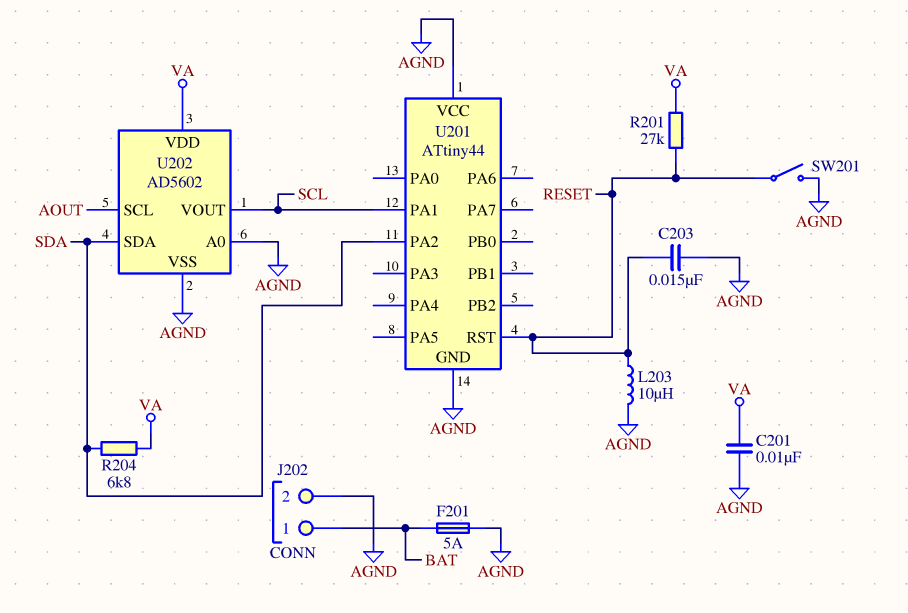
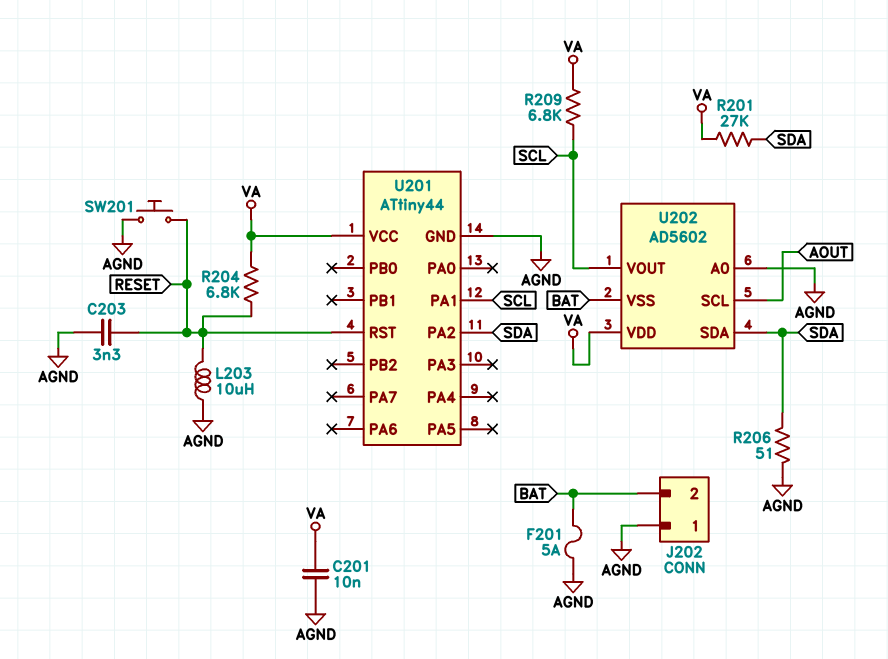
C203: 15nF (AGND, RESET) -> 3.3nF (AGND, RESET)
J202 pin 1: BAT -> AGND
J202 pin 2: AGND -> BAT
R201: 27k (RESET, VA) -> 27k (SDA, VA)
R204: 6.8k (SDA, VA) -> 6.8k (RESET, VA)
R206: none -> 51 (AGND, SDA)
R209: none -> 6.8k (SCL, VA)
SW201: switch (AGND, RESET) -> button (AGND, RESET)
U201 pin VCC: AGND -> VA
U202 pin VSS: AGND -> BAT

